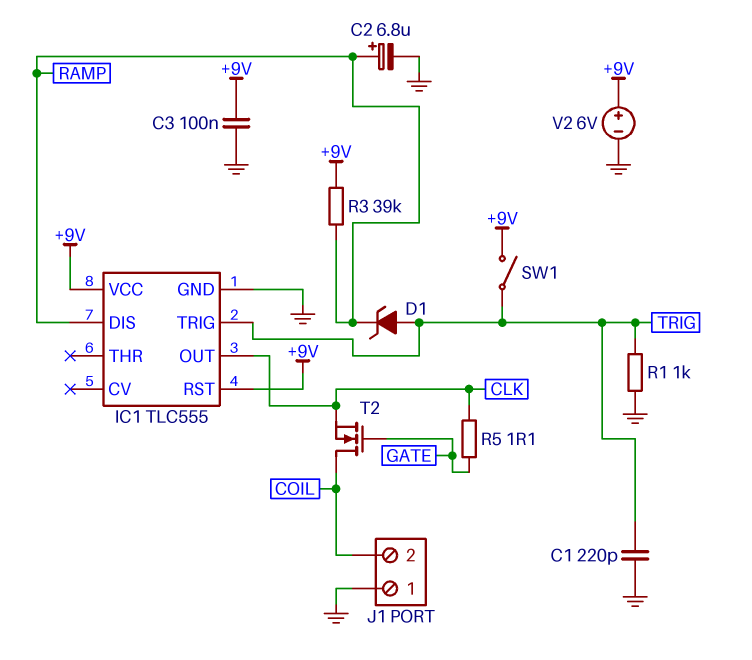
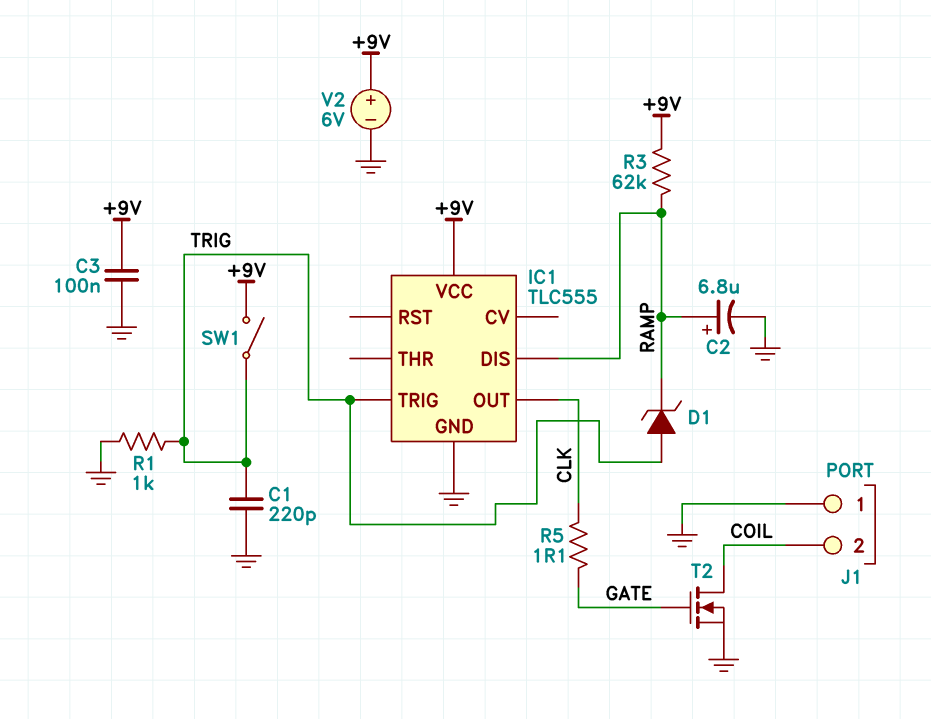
IC1 pin RST: +9V -> none
R3: 39k (+9V, RAMP) -> 62k (+9V, RAMP)
T2: NMOS (G GATE, D COIL, S CLK) -> NMOS (G GATE, D COIL, S GND)

